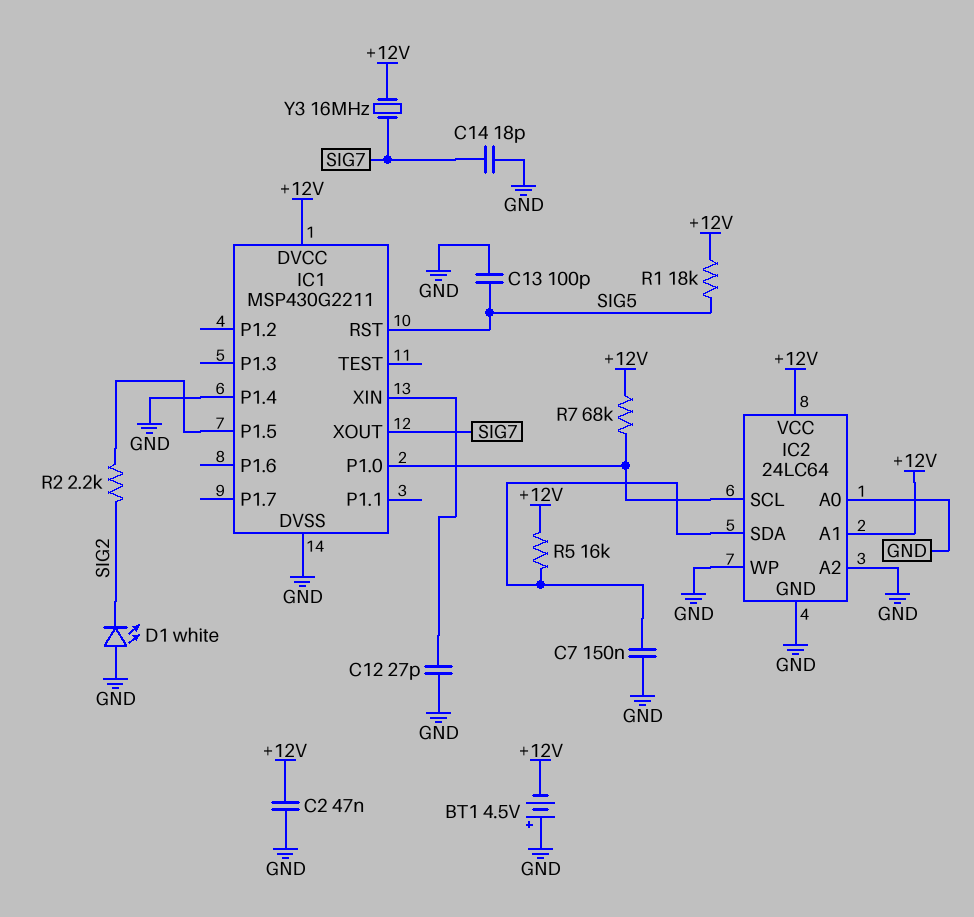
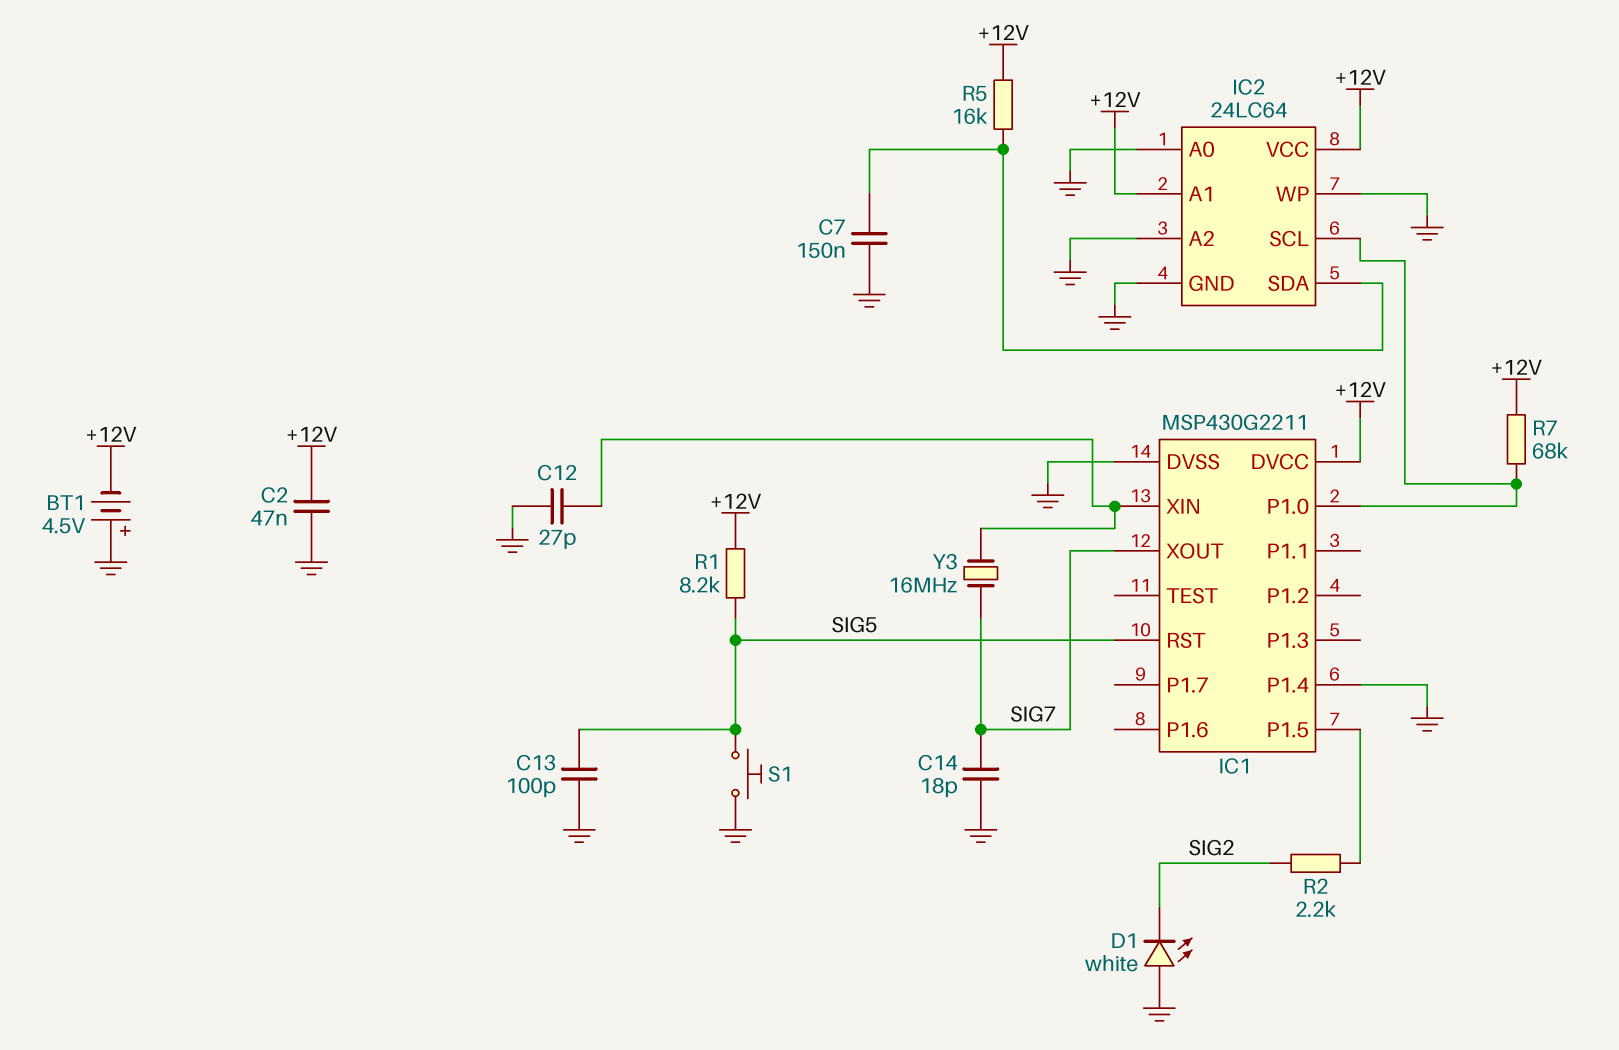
R1: 18k (+12V, SIG5) -> 8.2k (+12V, SIG5)
S1: none -> button (GND, SIG5)
Y3: 16MHz (+12V, SIG7) -> 16MHz (IC1/XIN, SIG7)

